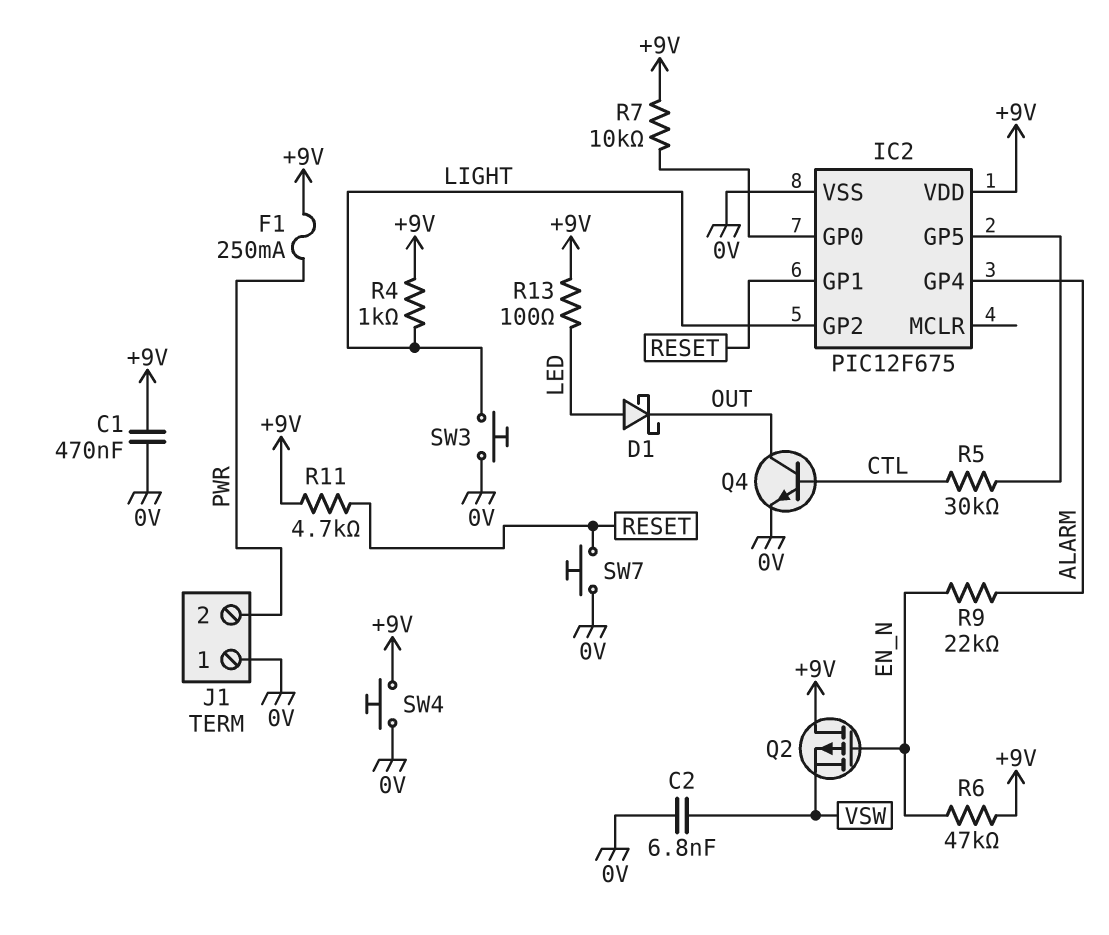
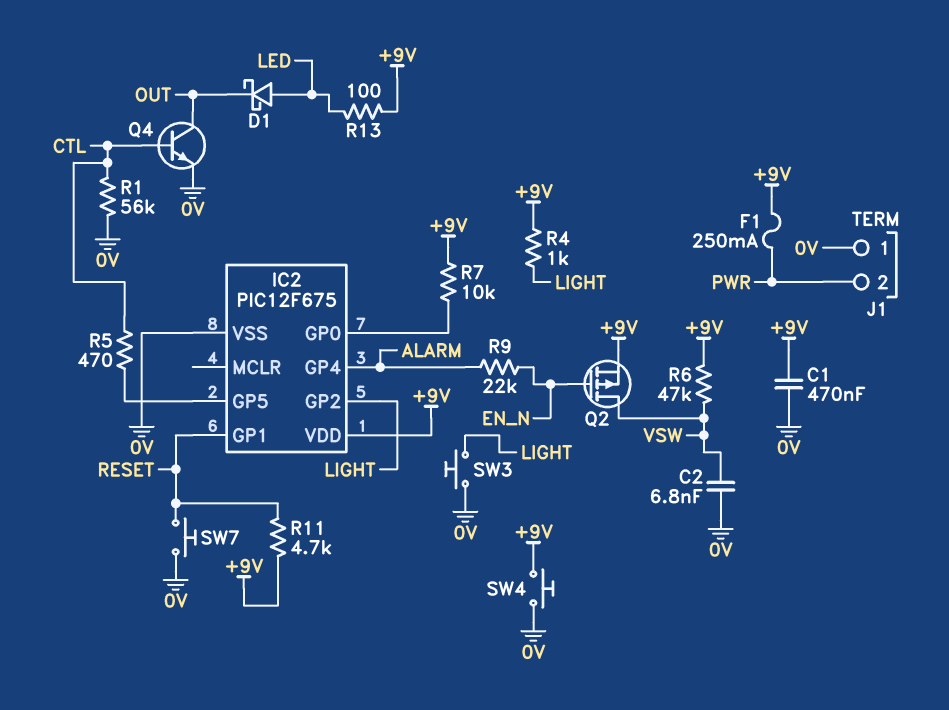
Q2: PMOS (G EN_N, D +9V, S VSW) -> PMOS (G EN_N, D VSW, S +9V)
R1: none -> 56k (0V, CTL)
R5: 30k (CTL, IC2/GP5) -> 470 (CTL, IC2/GP5)
R6: 47k (+9V, EN_N) -> 47k (+9V, VSW)

